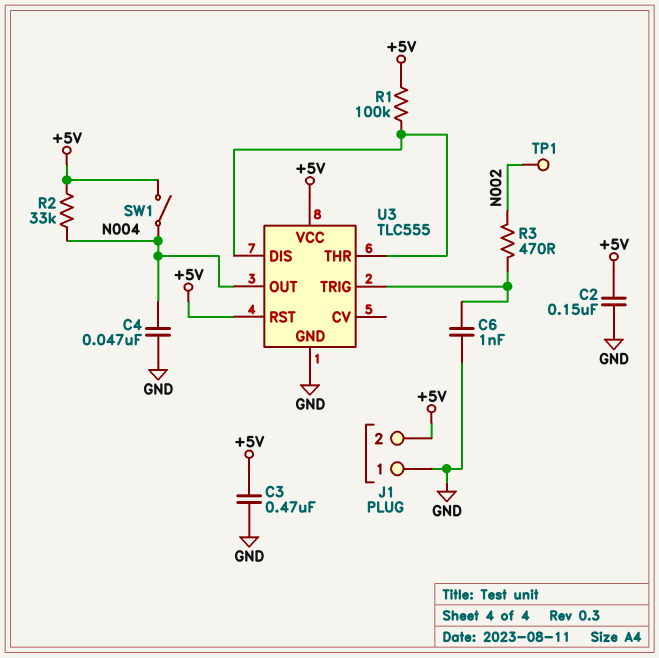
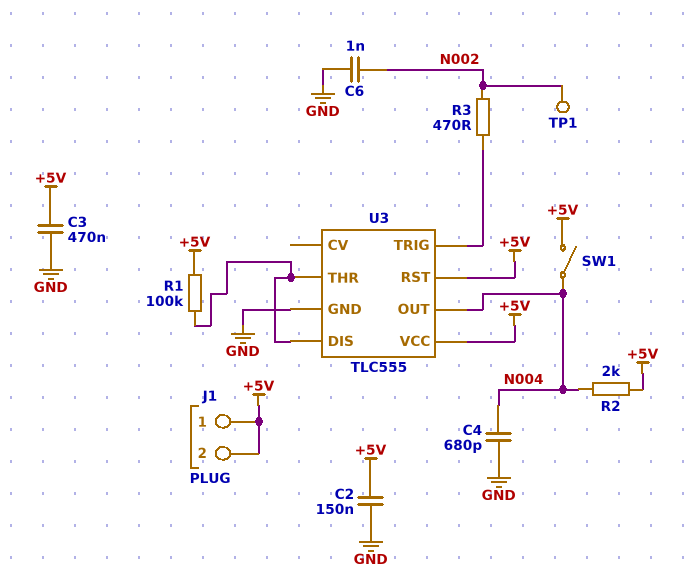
C4: 47nF (GND, N004) -> 680pF (GND, N004)
C6: 1nF (GND, U3/TRIG) -> 1nF (GND, N002)
J1 pin 1: GND -> +5V
R2: 33k (+5V, N004) -> 2k (+5V, N004)

